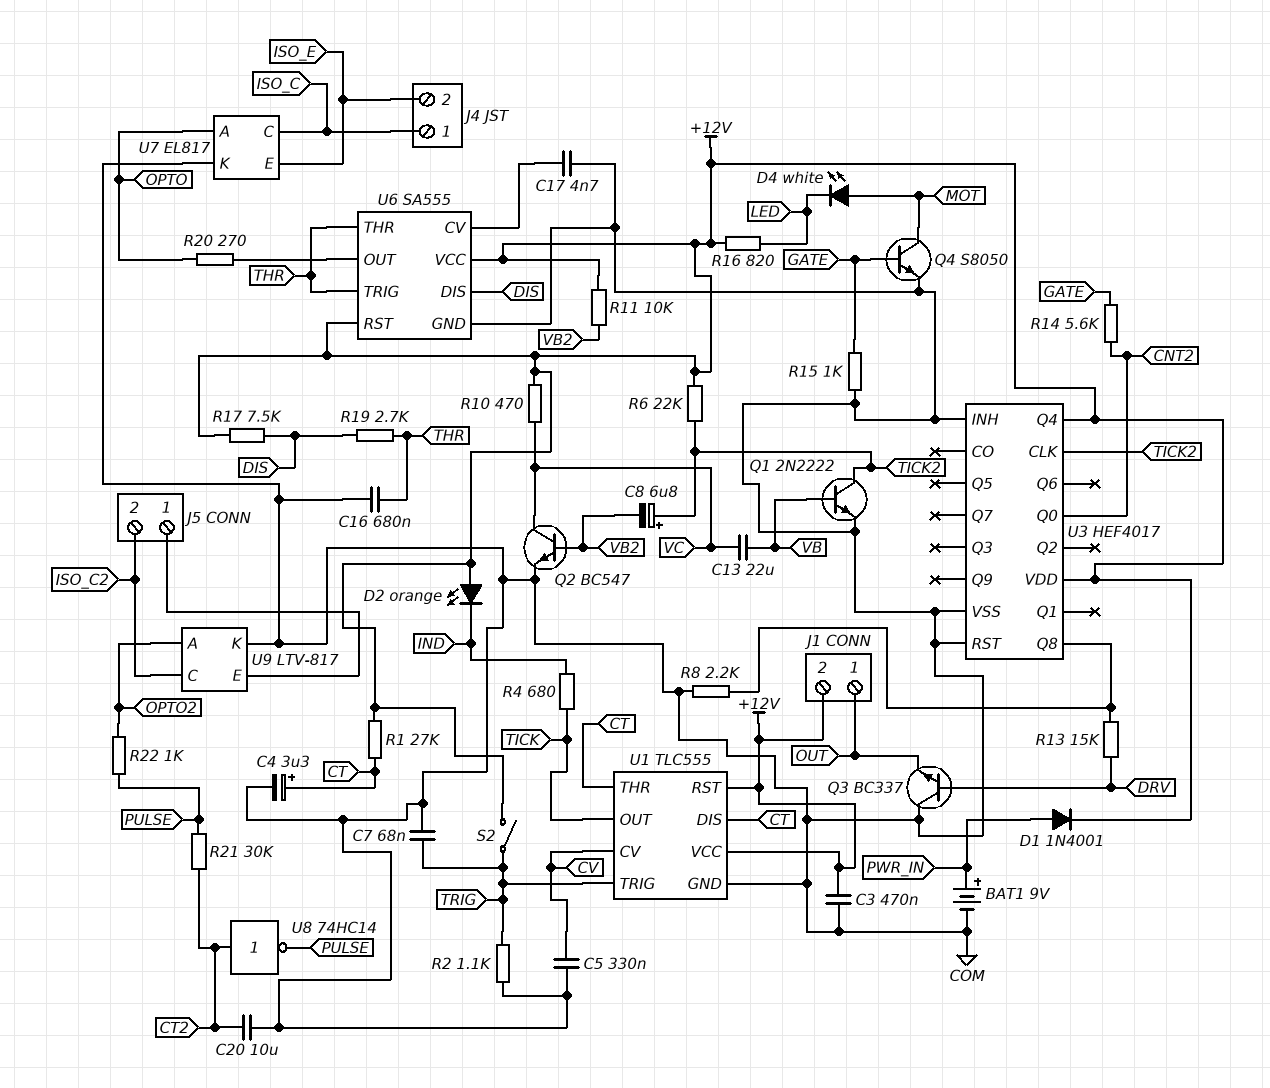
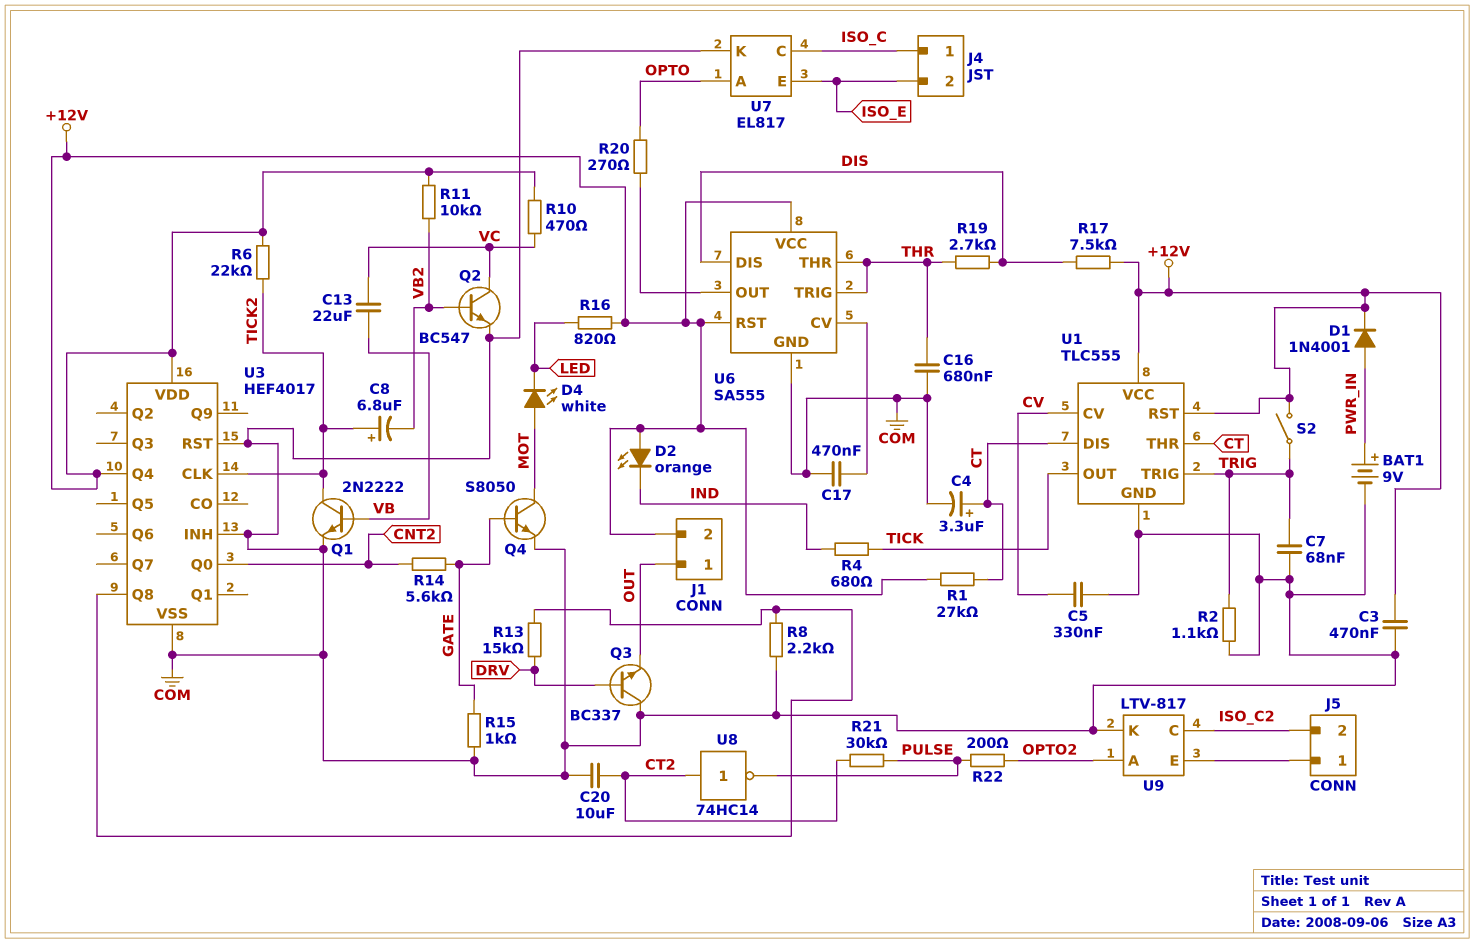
C17: 4.7nF (COM, U6/CV) -> 470nF (COM, U6/CV)
R22: 1k (OPTO2, PULSE) -> 200 (OPTO2, PULSE)

